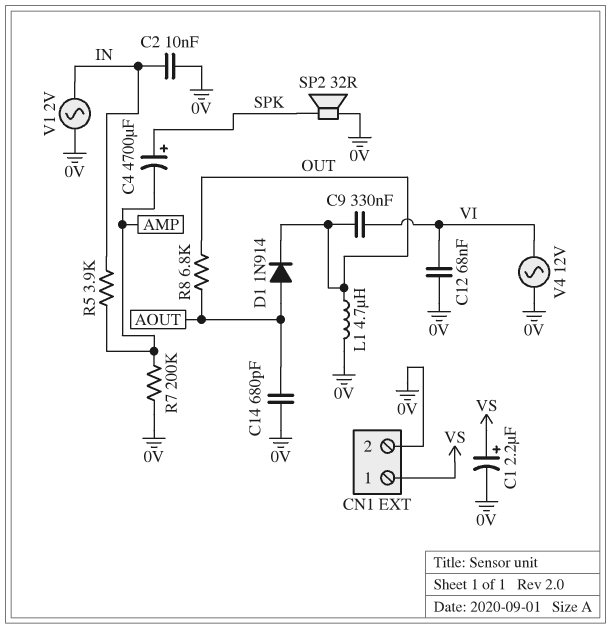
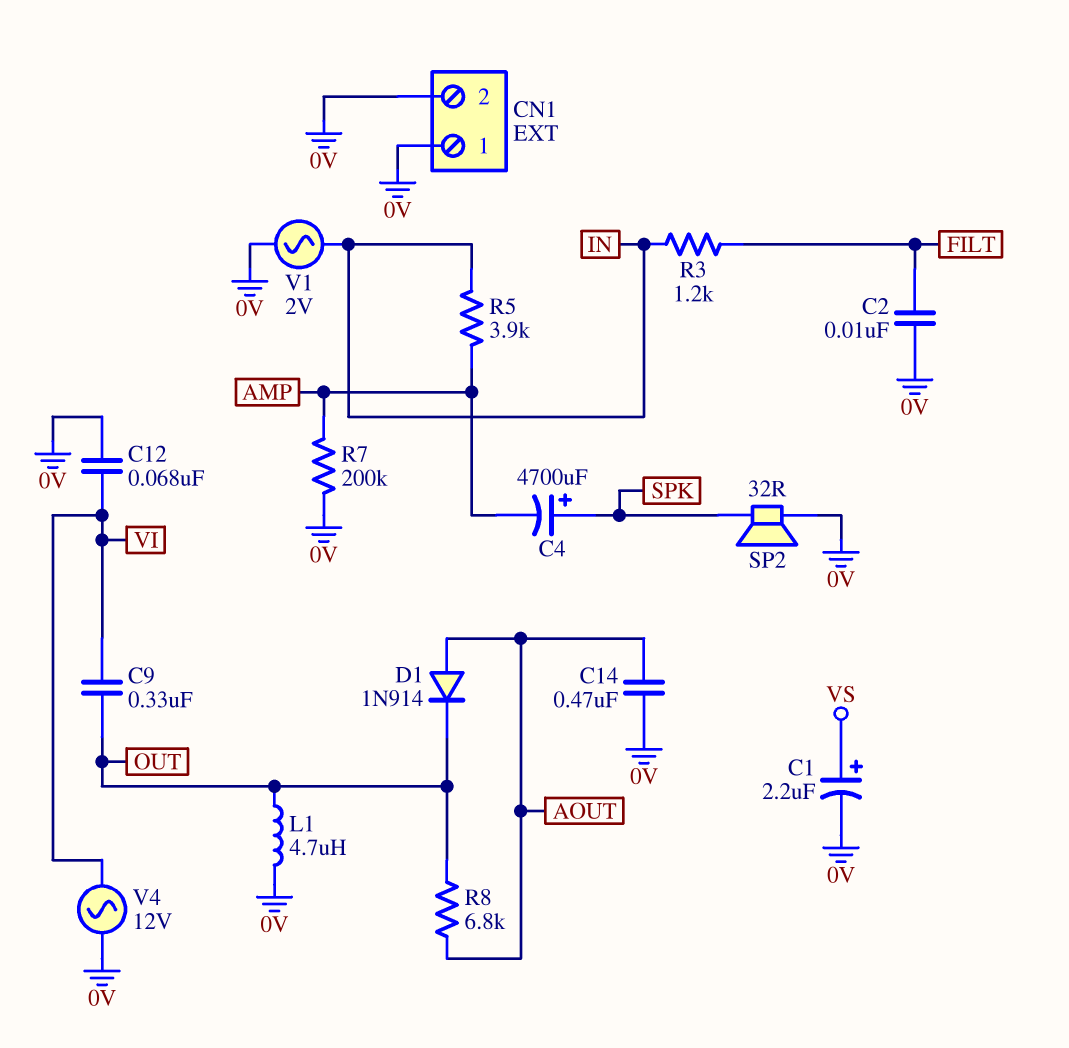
C2: 10nF (0V, IN) -> 10nF (0V, FILT)
C14: 680pF (0V, AOUT) -> 470nF (0V, AOUT)
CN1 pin 1: VS -> 0V
R3: none -> 1.2k (FILT, IN)

